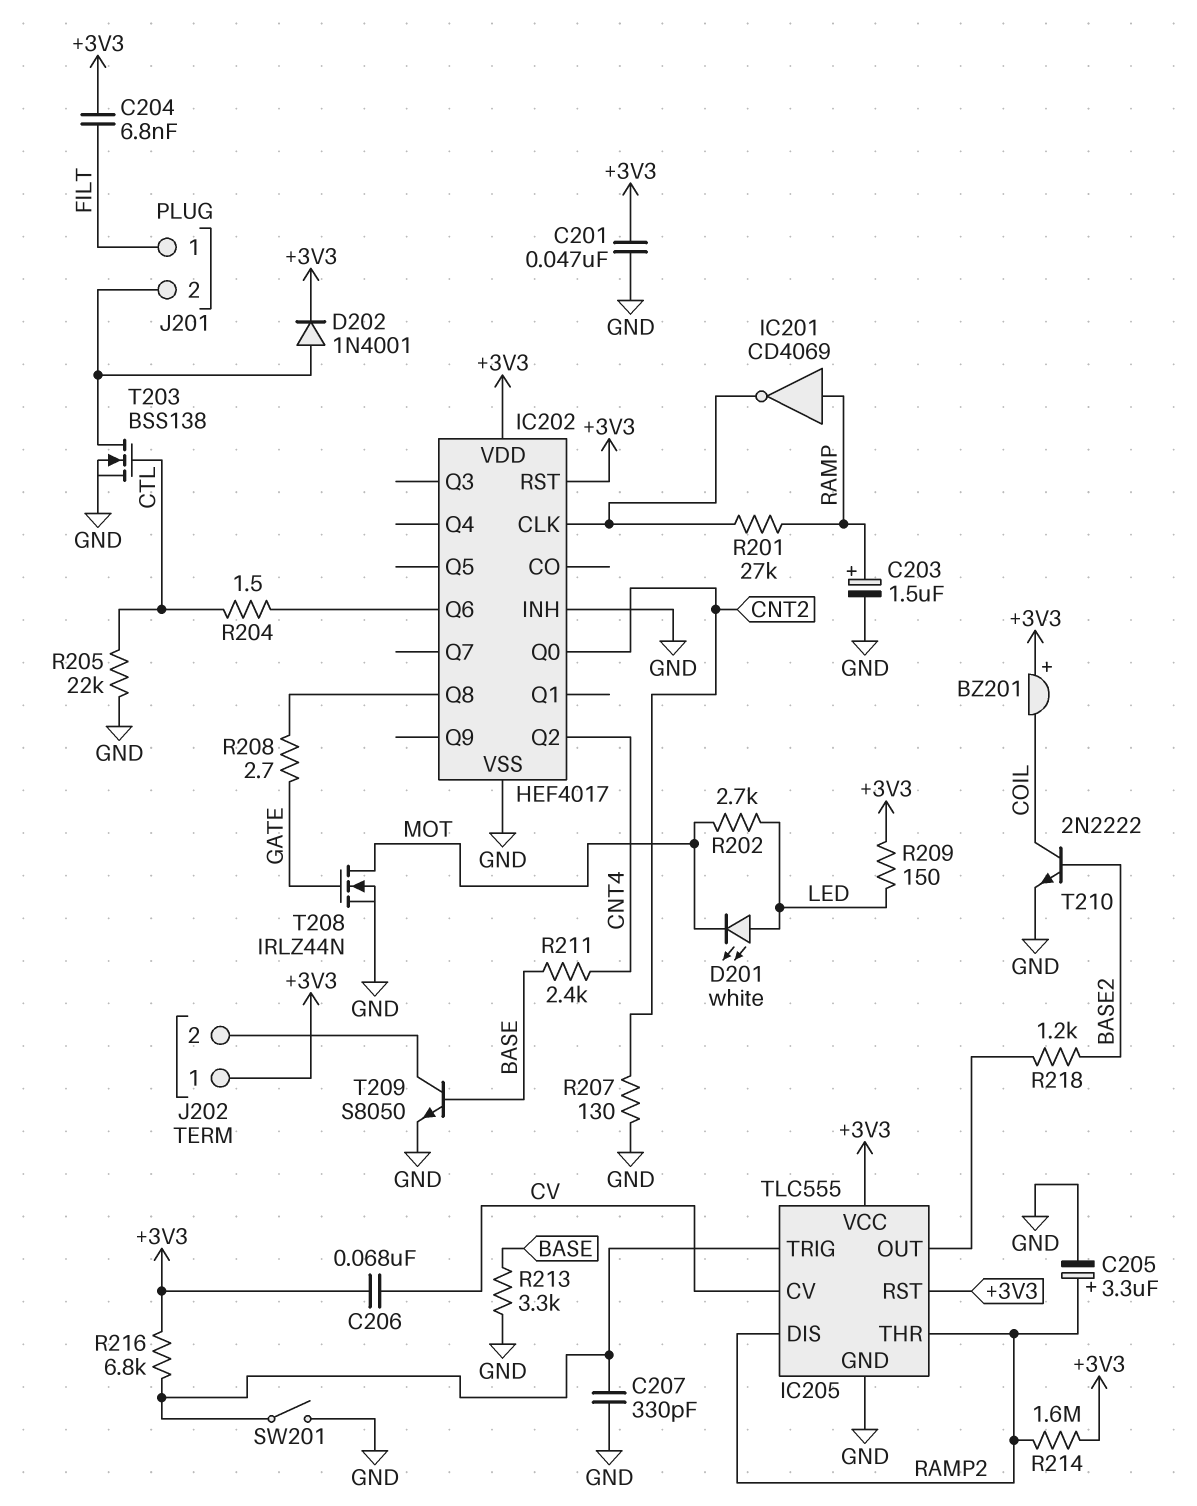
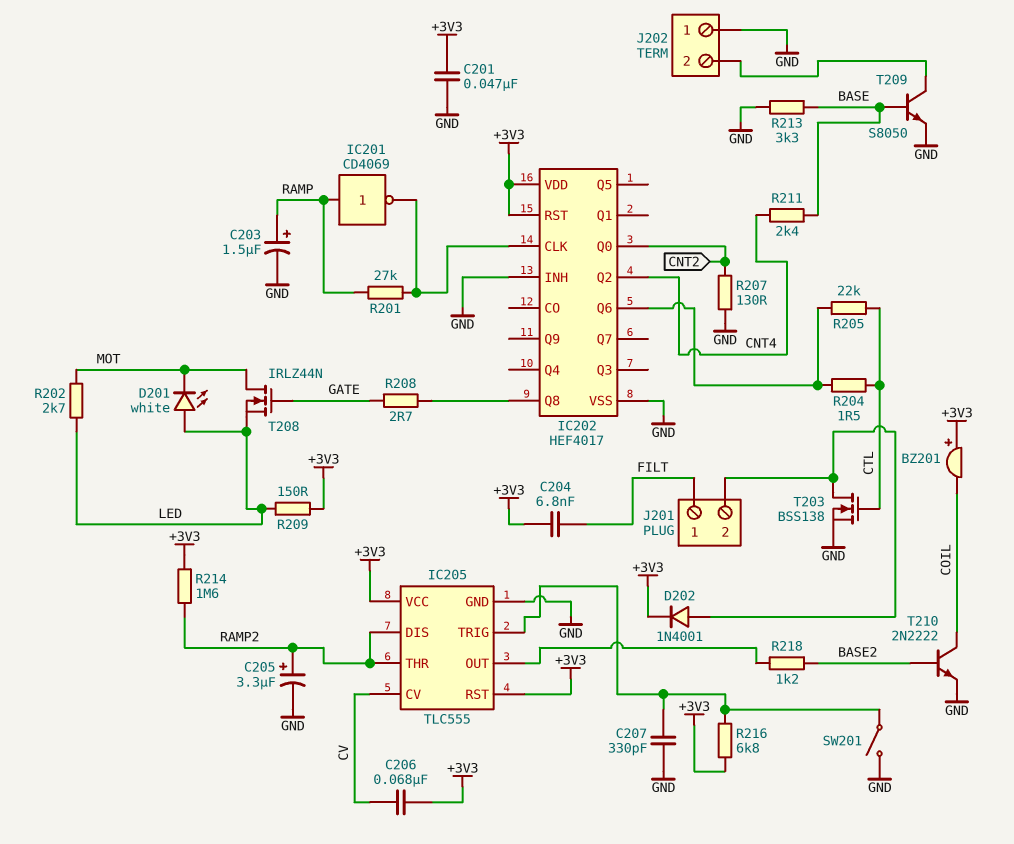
J202 pin 1: +3V3 -> GND
R205: 22k (CTL, GND) -> 22k (CTL, IC202/Q6)
T208: NMOS IRLZ44N (G GATE, D MOT, S GND) -> NMOS IRLZ44N (G GATE, D MOT, S LED)

